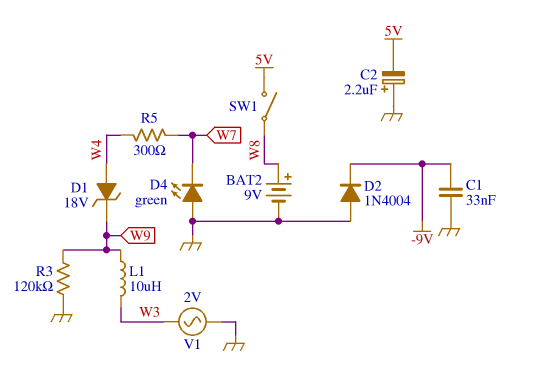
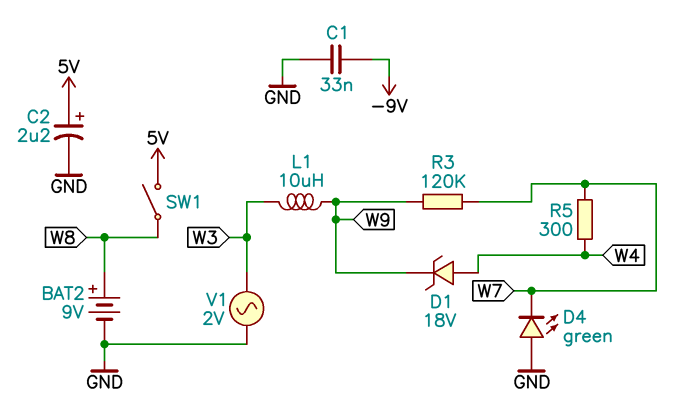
C2: 2.2uF (plus GND, minus 5V) -> 2.2uF (plus 5V, minus GND)
D2: diode 1N4004 (A GND, K -9V) -> none
R3: 120k (GND, W9) -> 120k (W7, W9)

